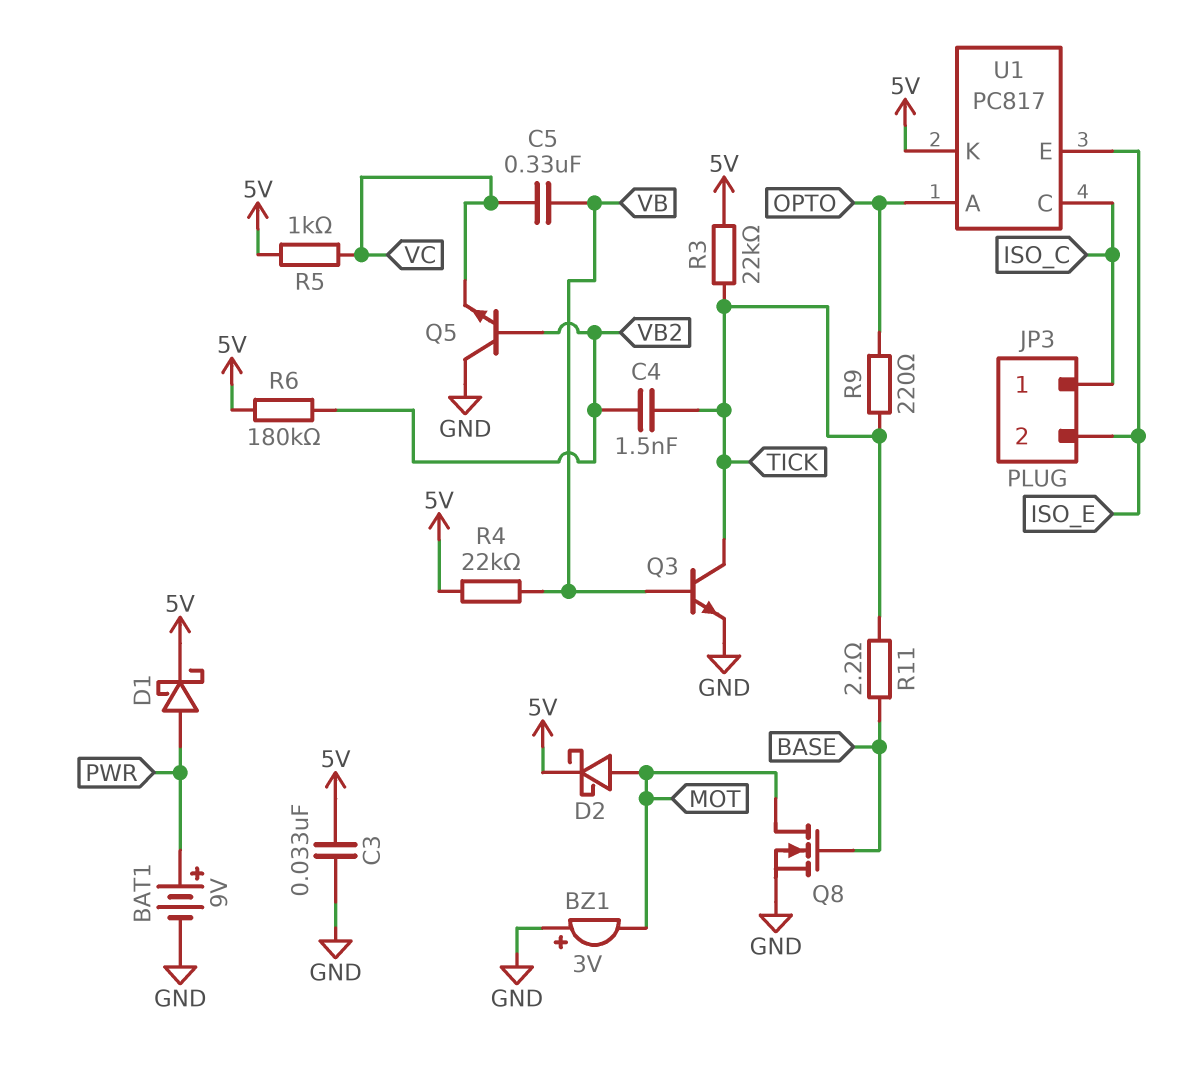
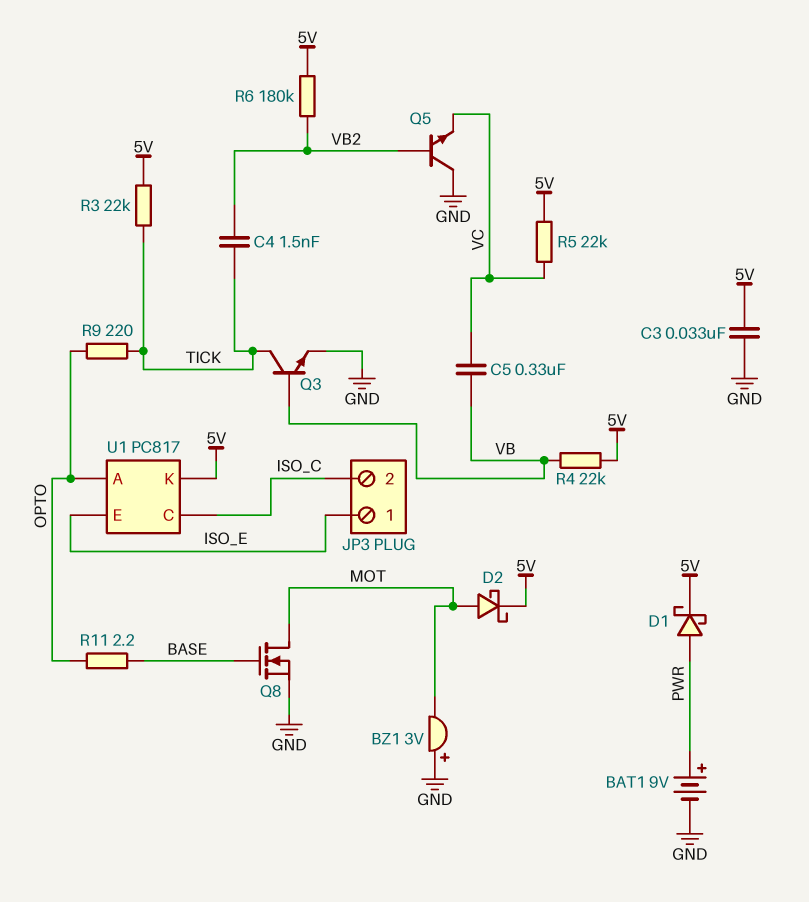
JP3 pin 1: ISO_C -> ISO_E
JP3 pin 2: ISO_E -> ISO_C
R5: 1k (5V, VC) -> 22k (5V, VC)
R11: 2.2 (BASE, TICK) -> 2.2 (BASE, OPTO)

